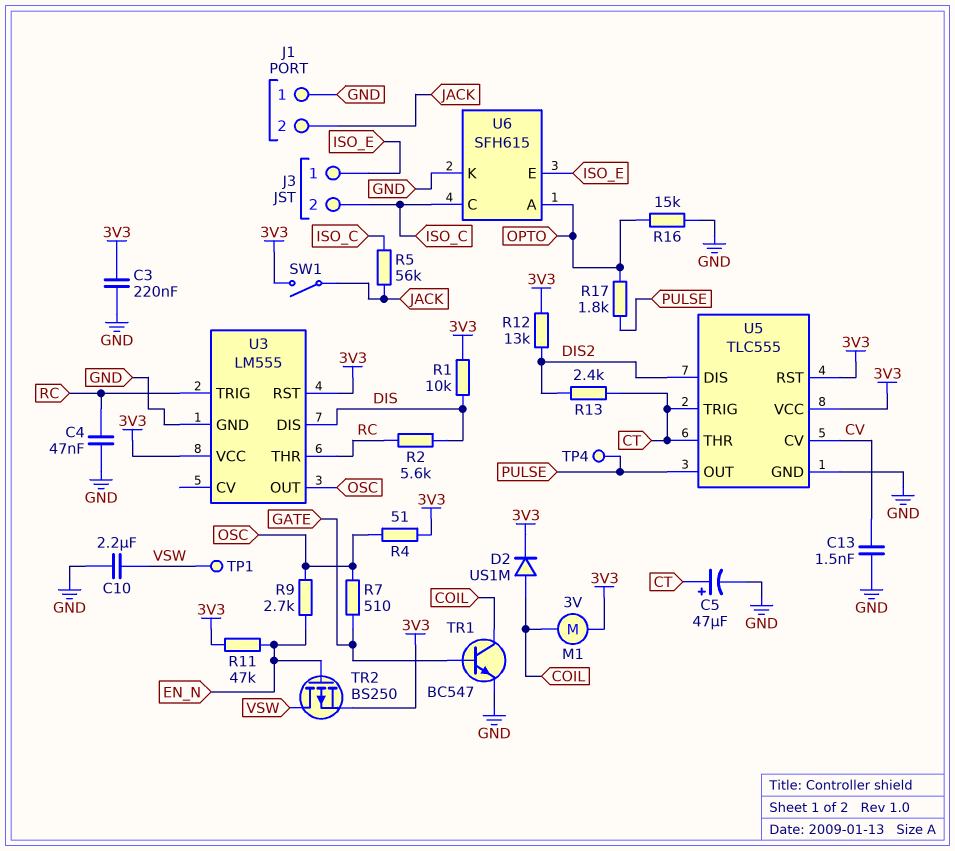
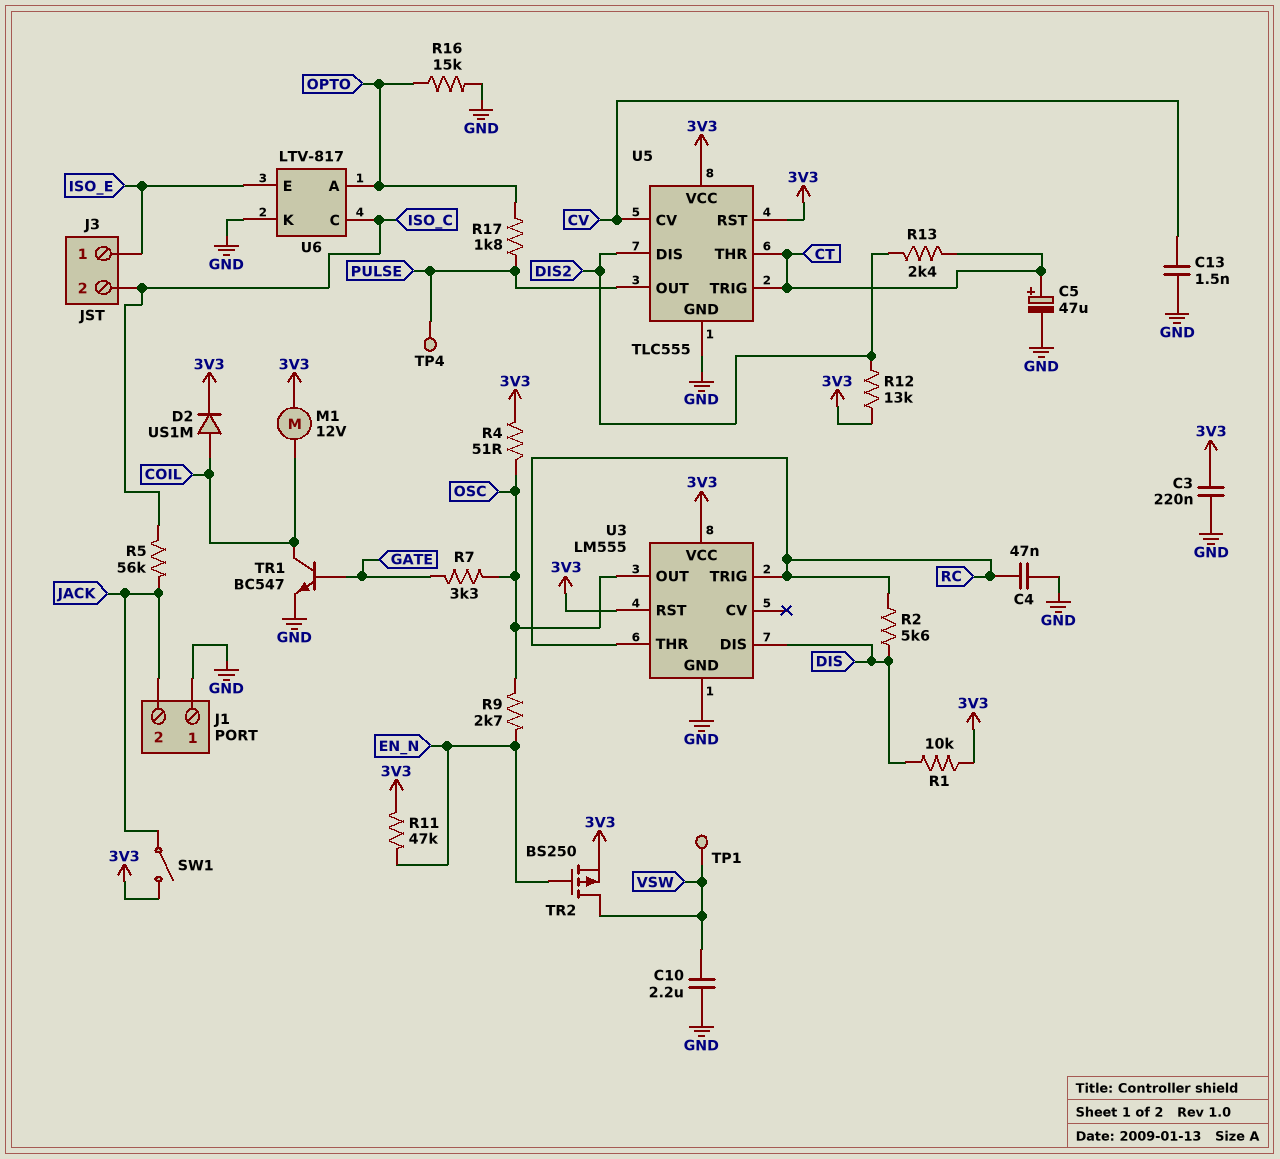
M1: motor 3V (3V3, COIL) -> motor 12V (3V3, COIL)
R7: 510 (GATE, OSC) -> 3.3k (GATE, OSC)
U6: SFH615 -> LTV-817

